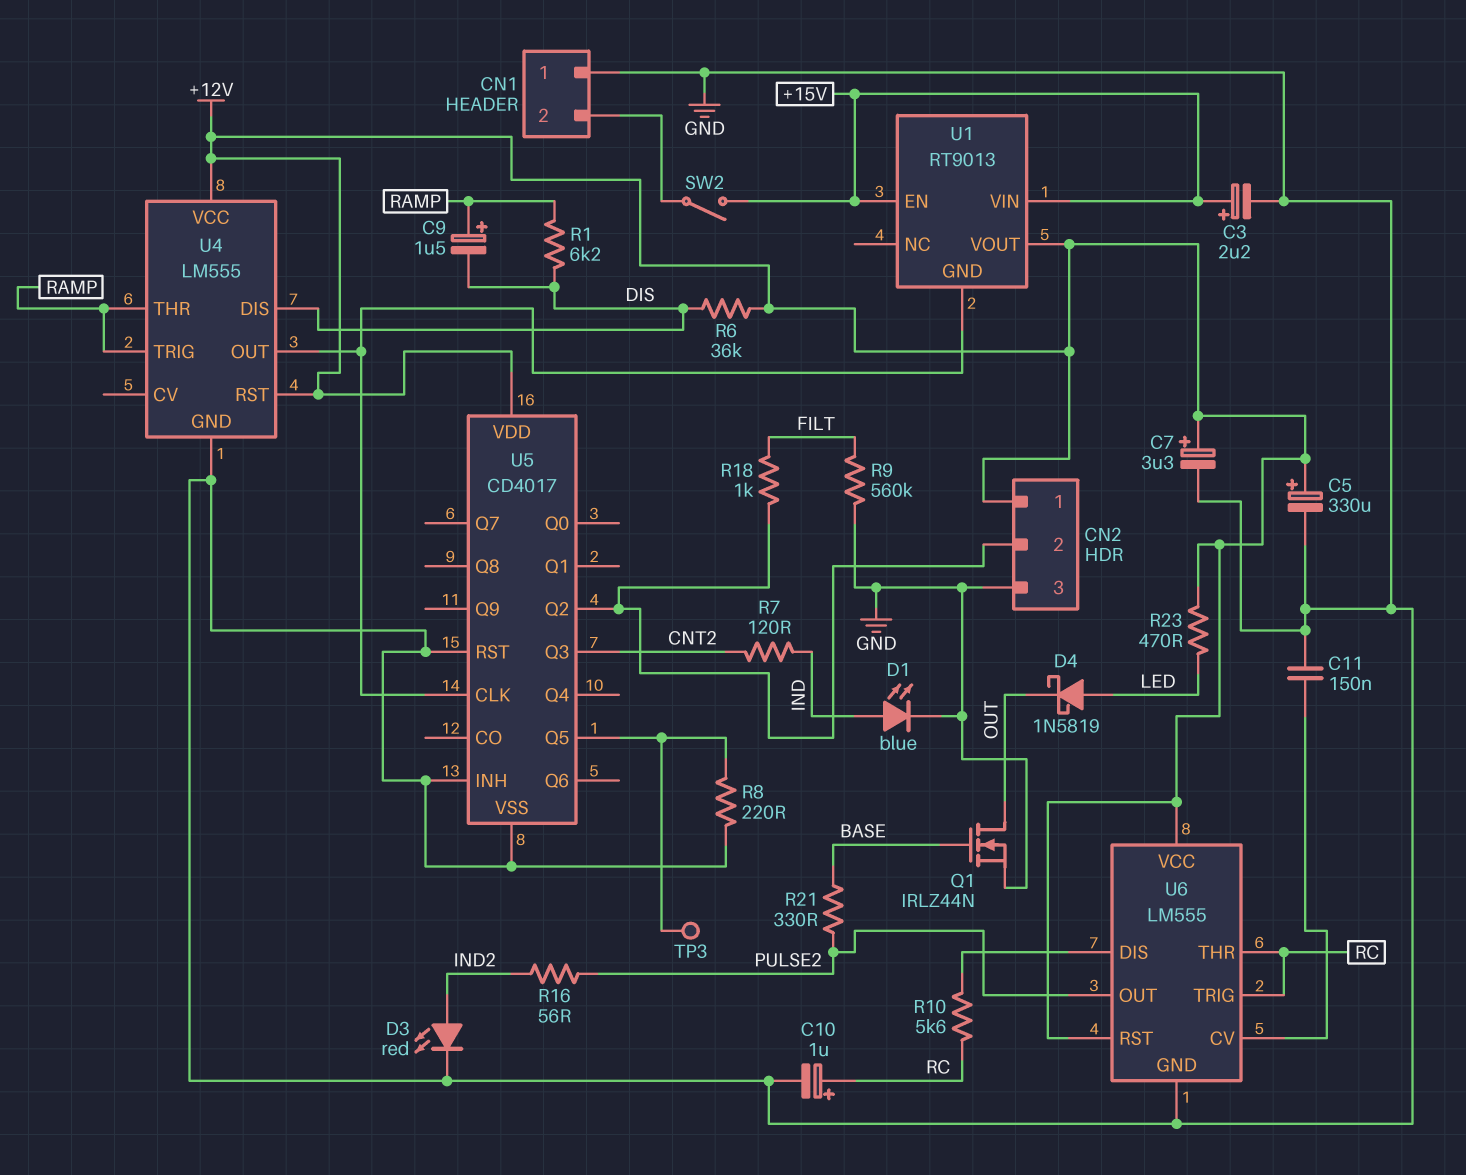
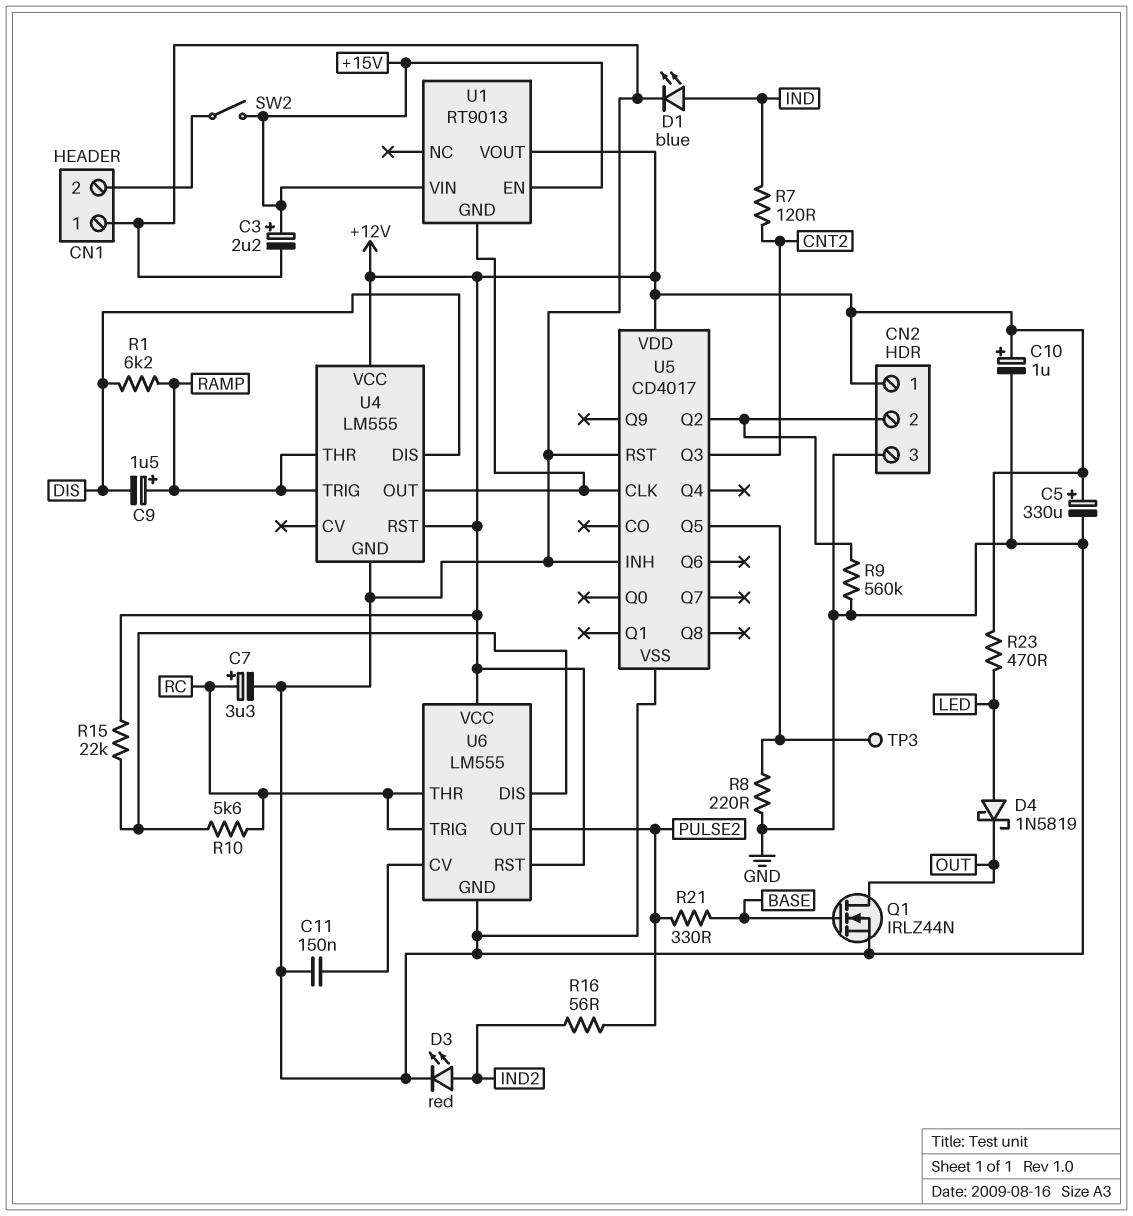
C7: 3.3uF (plus +12V, minus GND) -> 3.3uF (plus RC, minus GND)
C10: 1uF (plus RC, minus GND) -> 1uF (plus +12V, minus GND)
R6: 36k (+12V, DIS) -> none
R9: 560k (FILT, GND) -> 560k (CN2/2, GND)
R15: none -> 22k (+12V, U6/DIS)
R18: 1k (CN2/2, FILT) -> none

